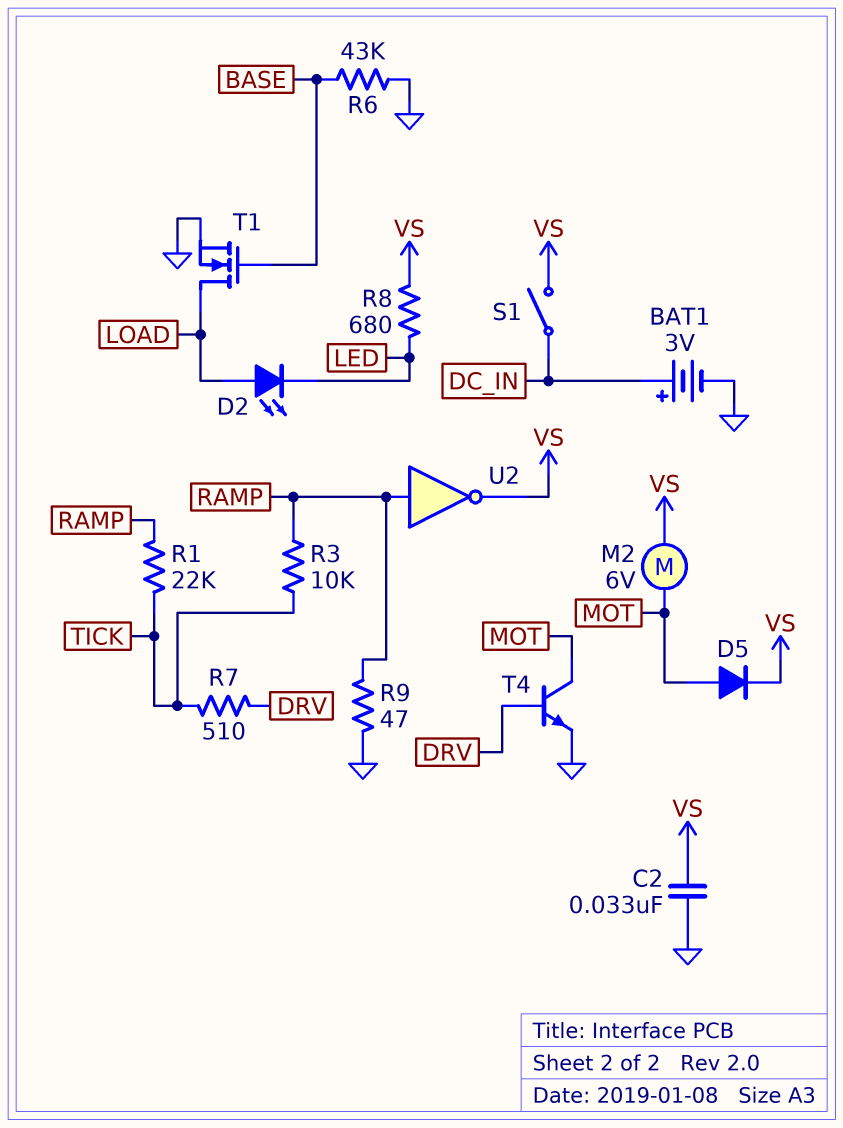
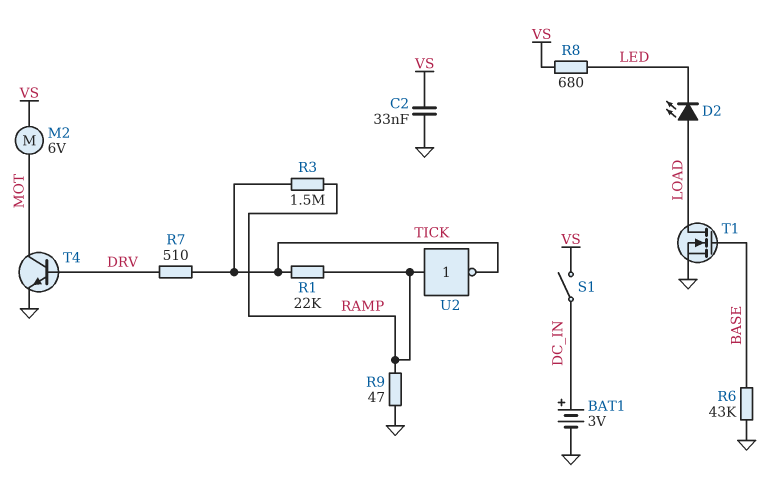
D5: diode (A MOT, K VS) -> none
R3: 10k (RAMP, TICK) -> 1.5M (RAMP, TICK)
U2: NOT (in RAMP, out VS) -> NOT (in RAMP, out TICK)

